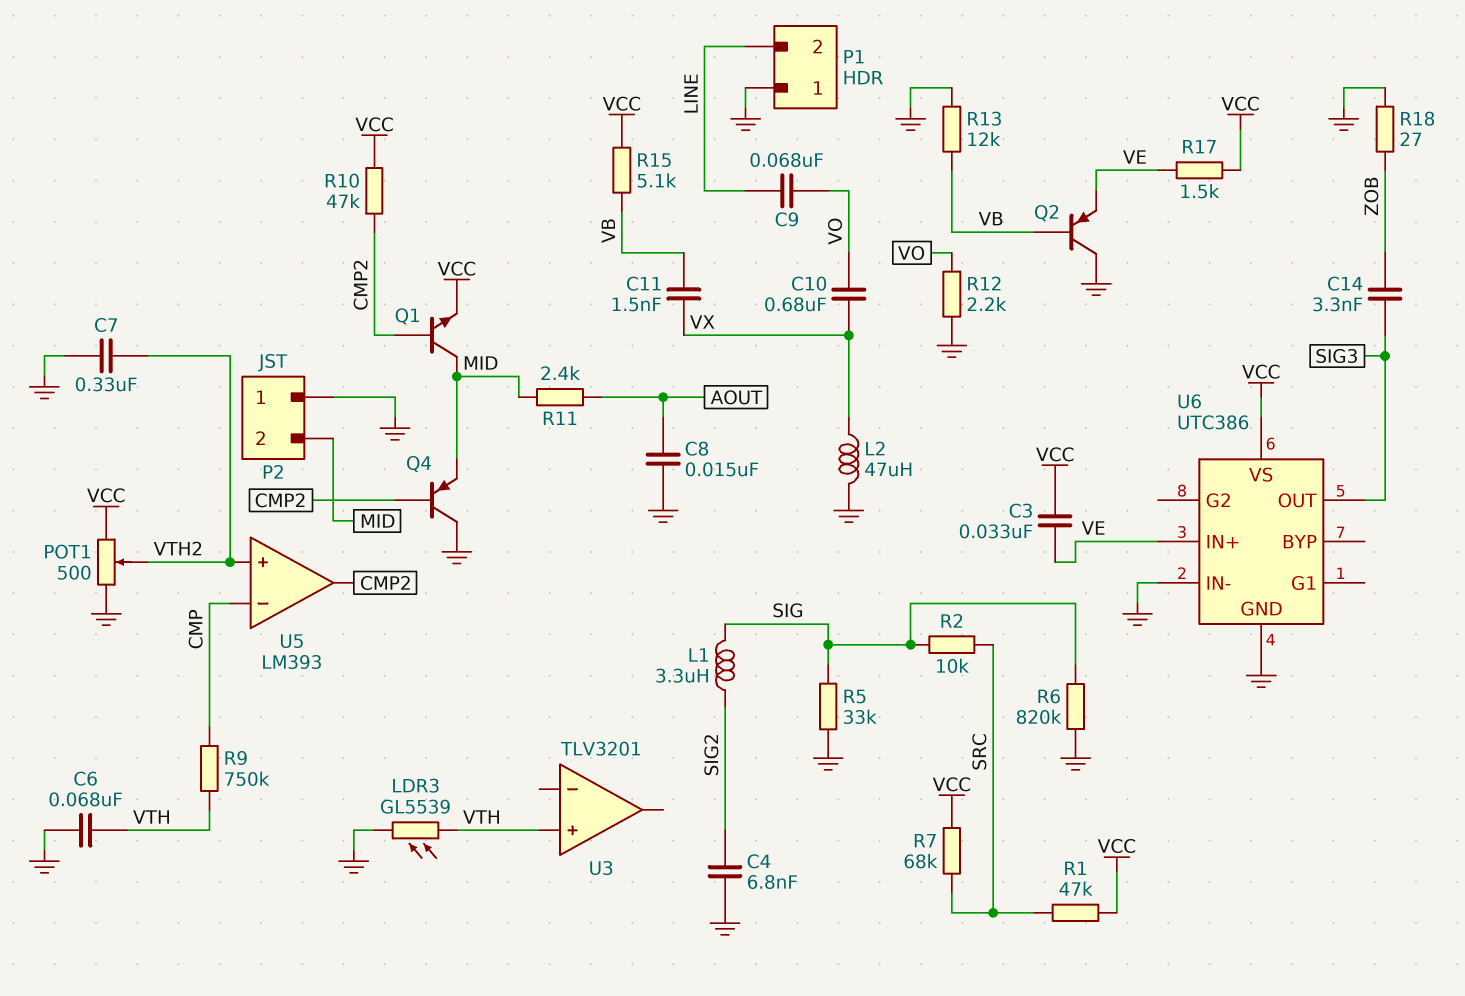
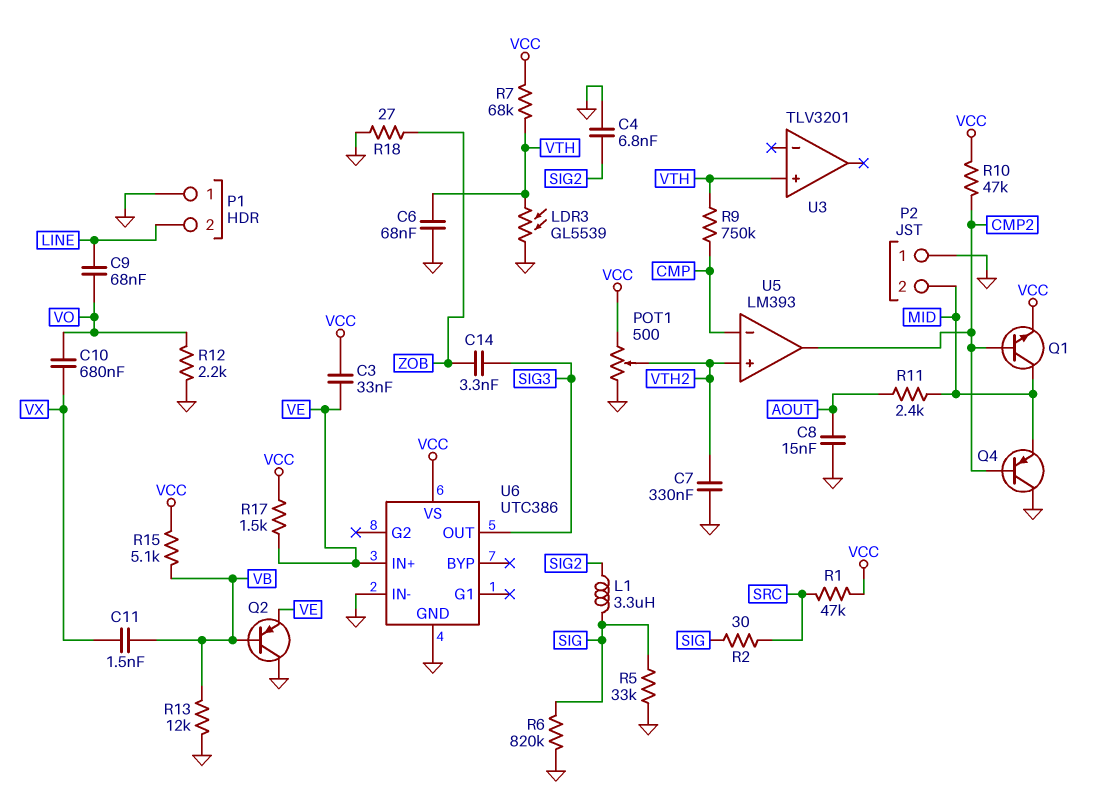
L2: 47uH (GND, VX) -> none
R2: 10k (SIG, SRC) -> 30 (SIG, SRC)
R7: 68k (SRC, VCC) -> 68k (VCC, VTH)

